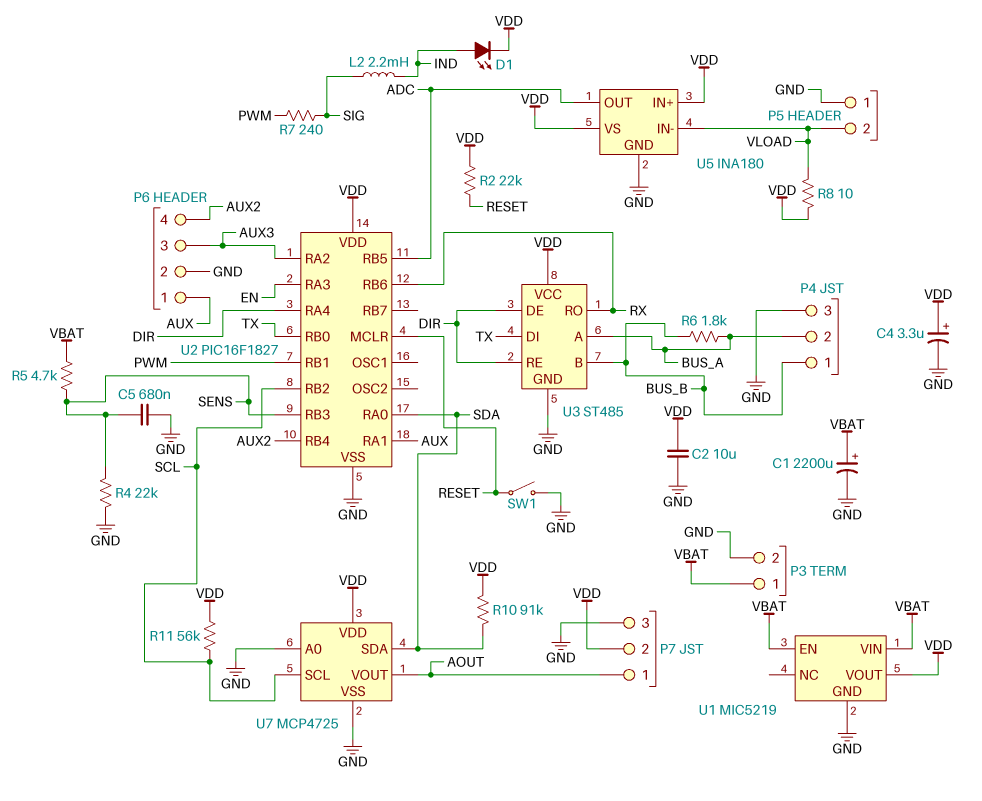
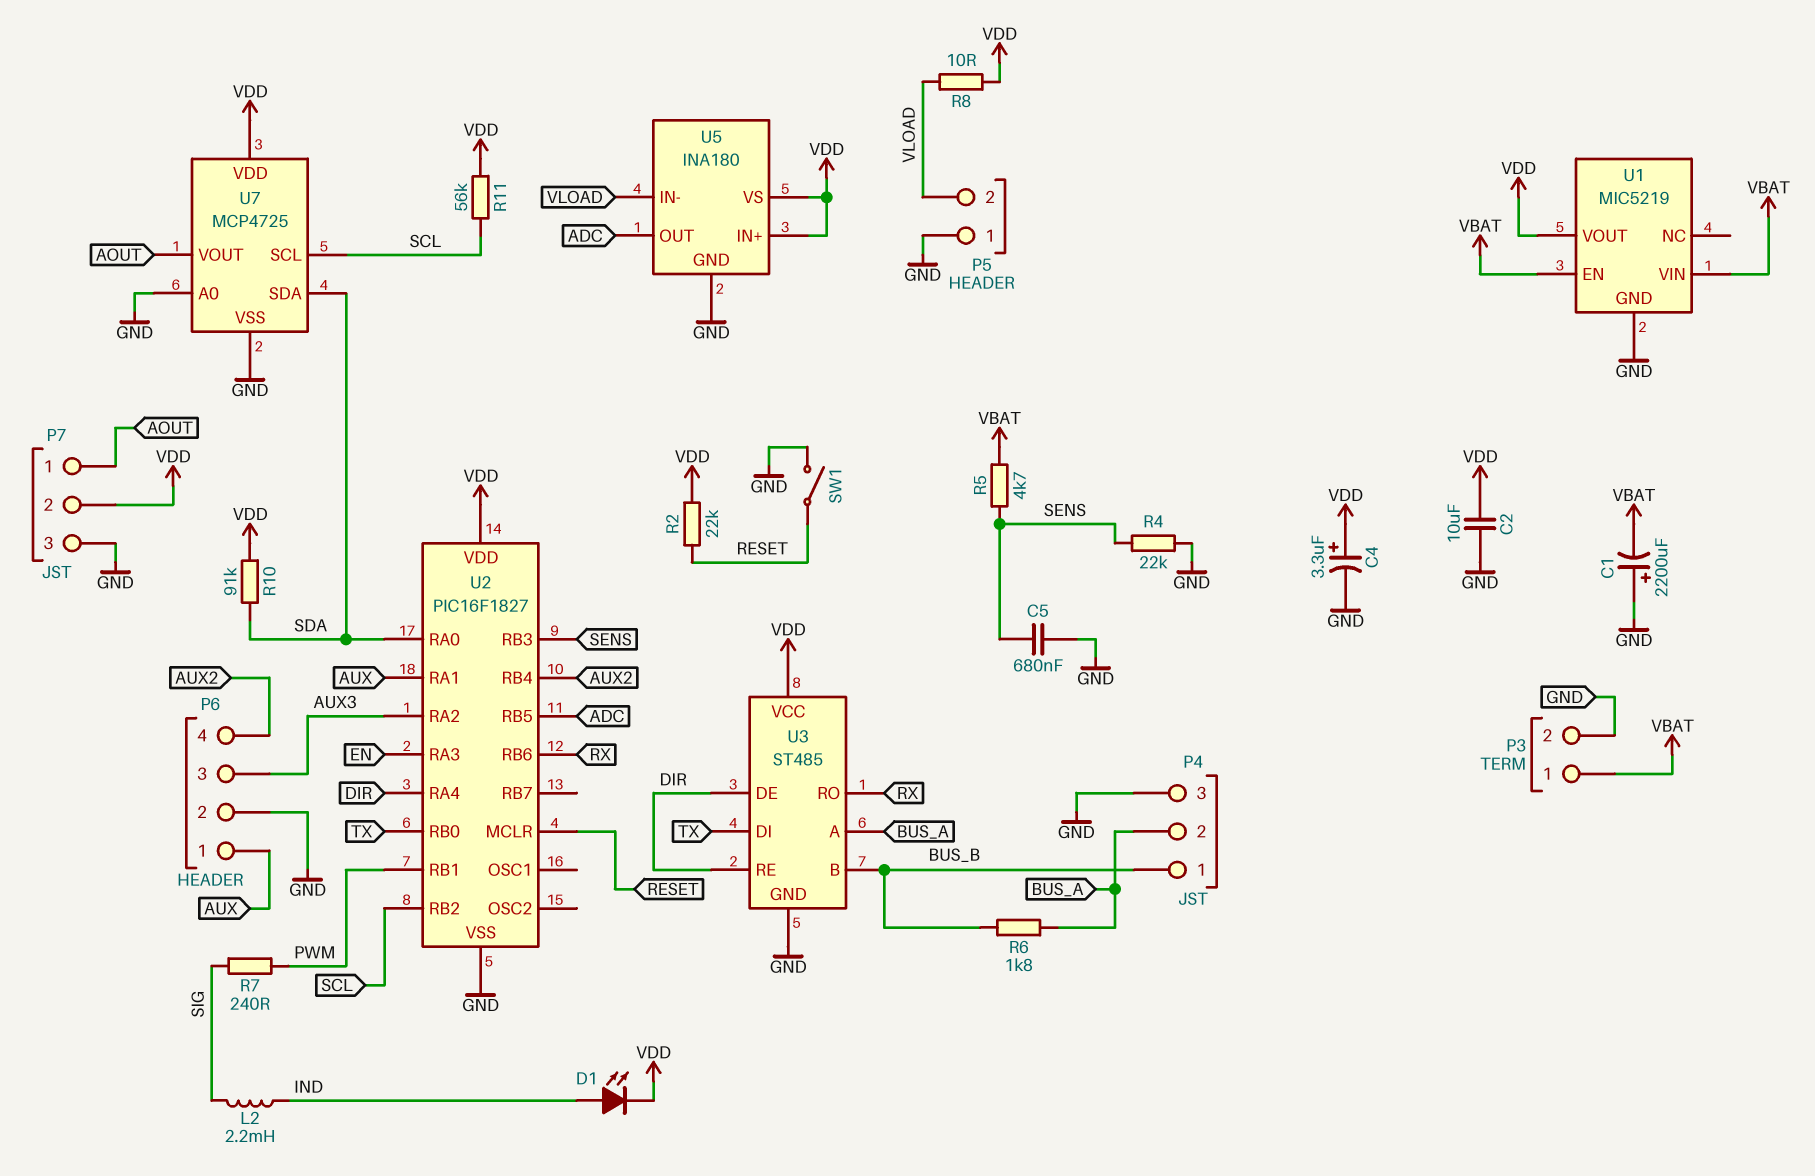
C1: 2200uF (plus VBAT, minus GND) -> 2200uF (plus GND, minus VBAT)

